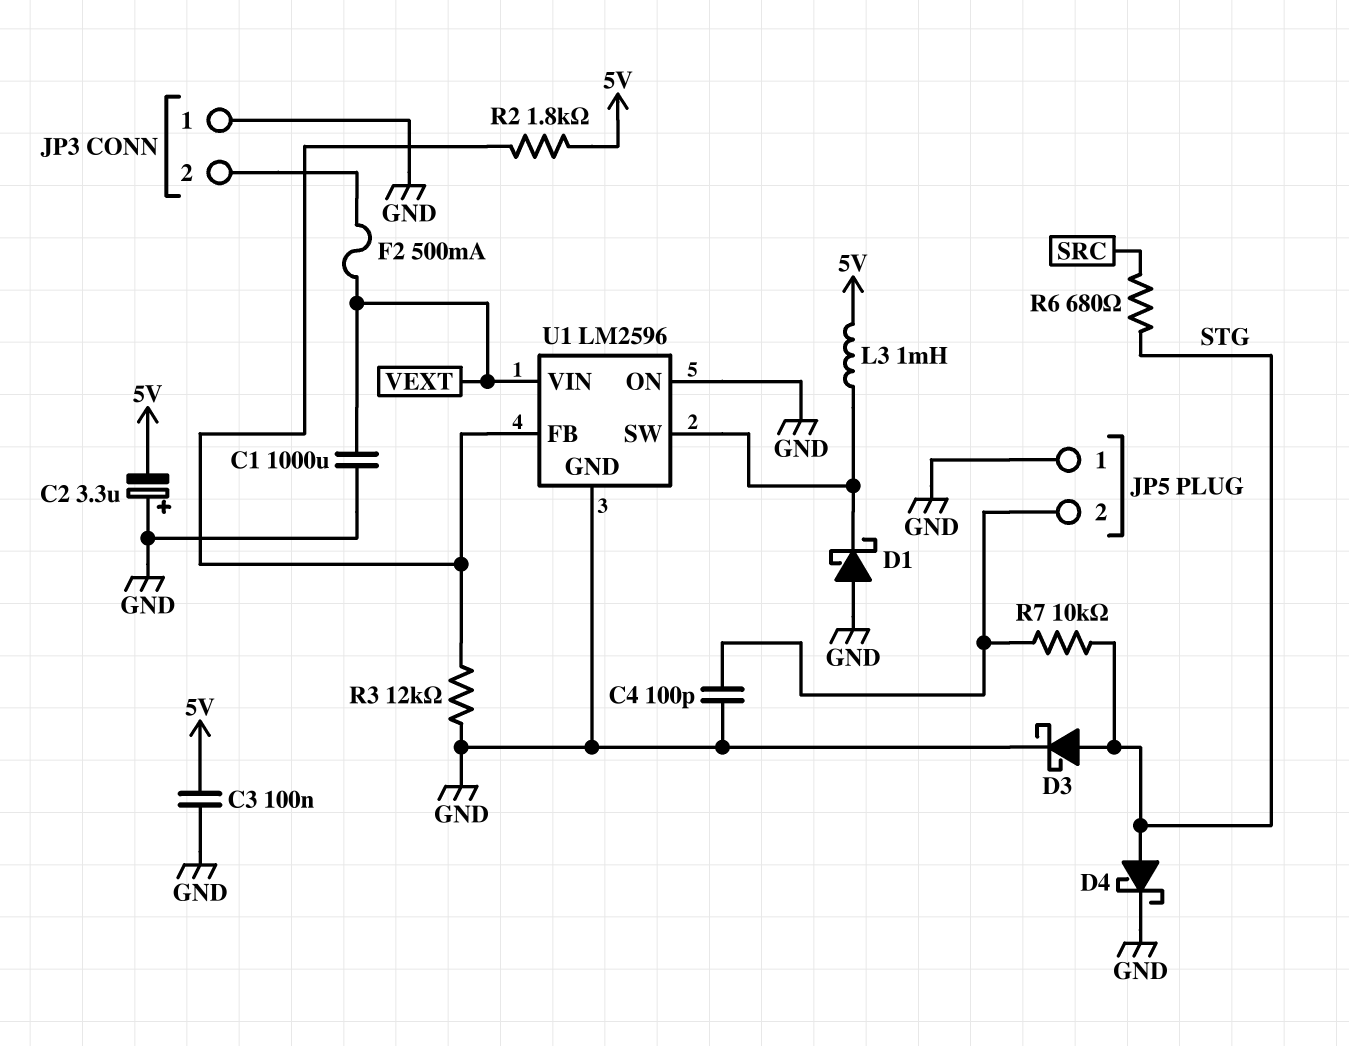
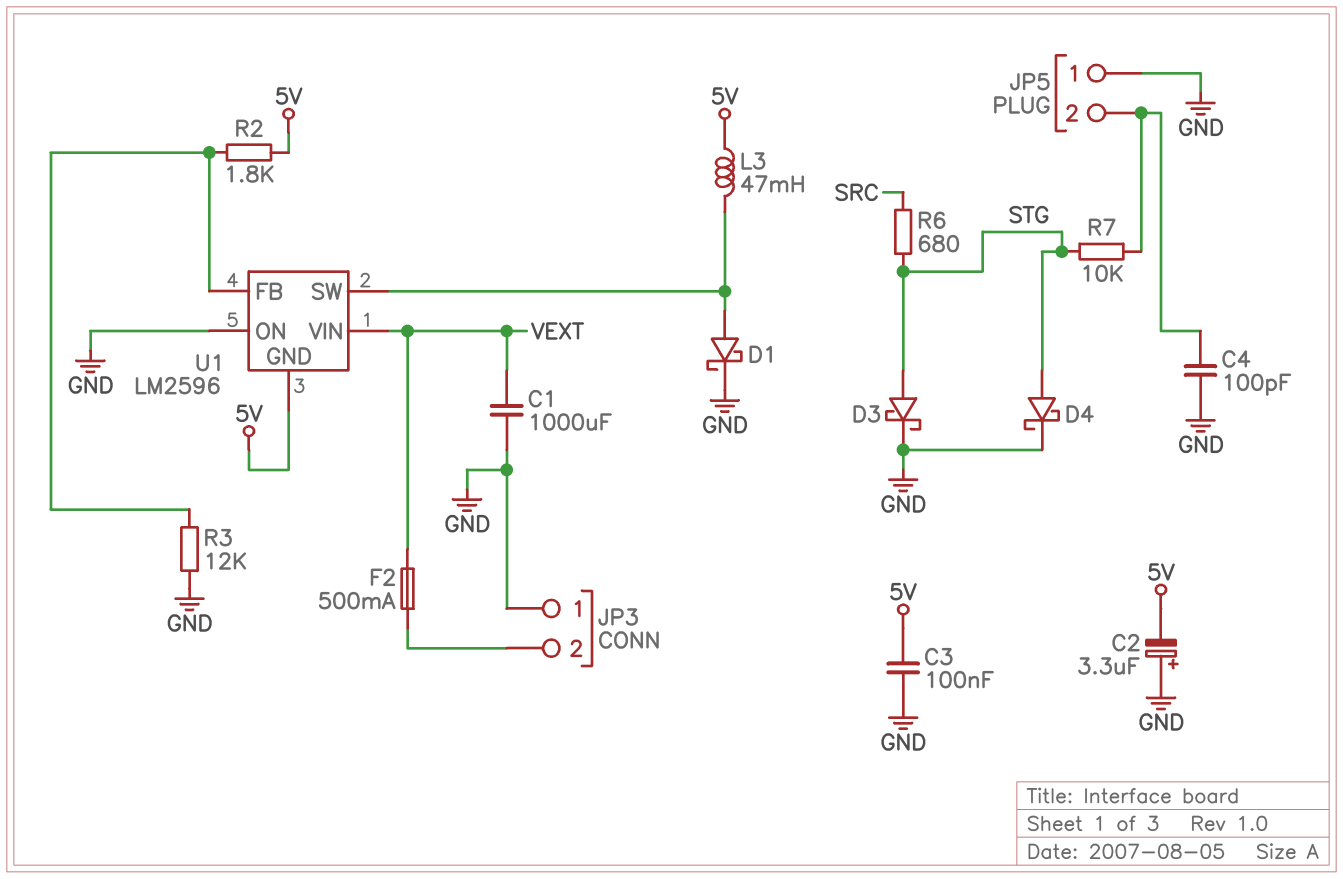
D1: schottky (A GND, K U1/SW) -> schottky (A U1/SW, K GND)
L3: 1mH (5V, U1/SW) -> 47mH (5V, U1/SW)
U1 pin GND: GND -> 5V

